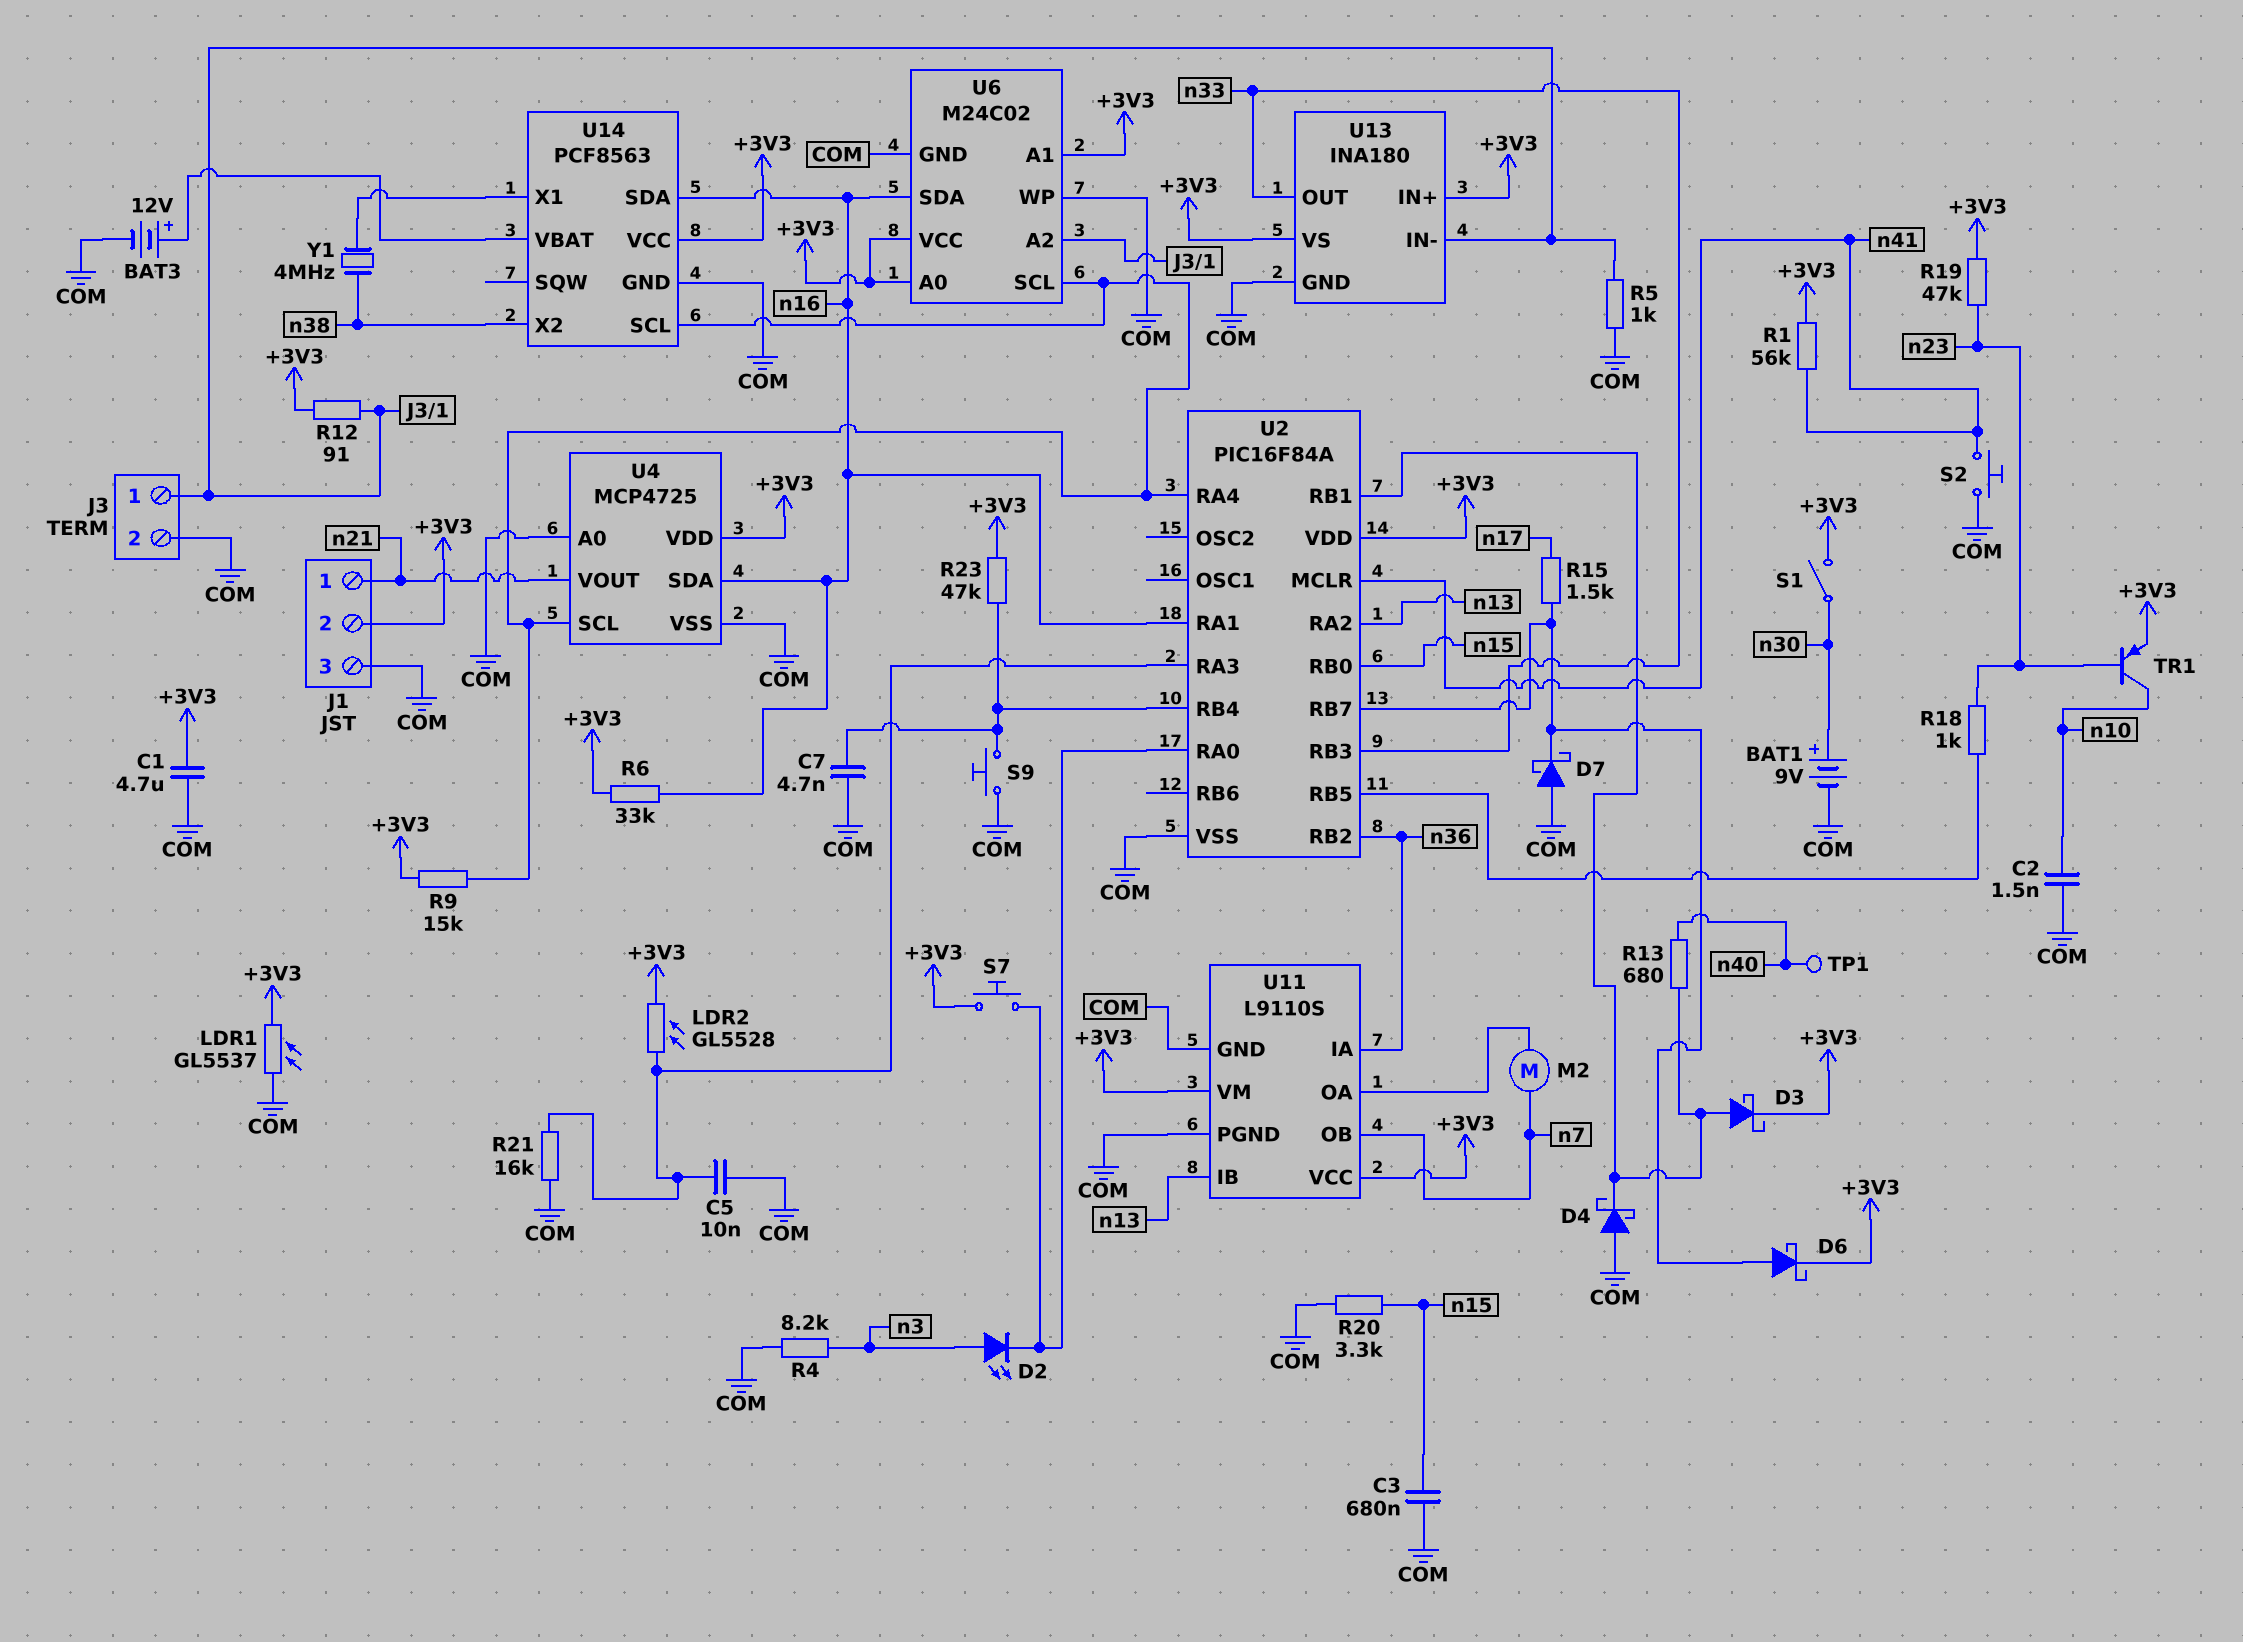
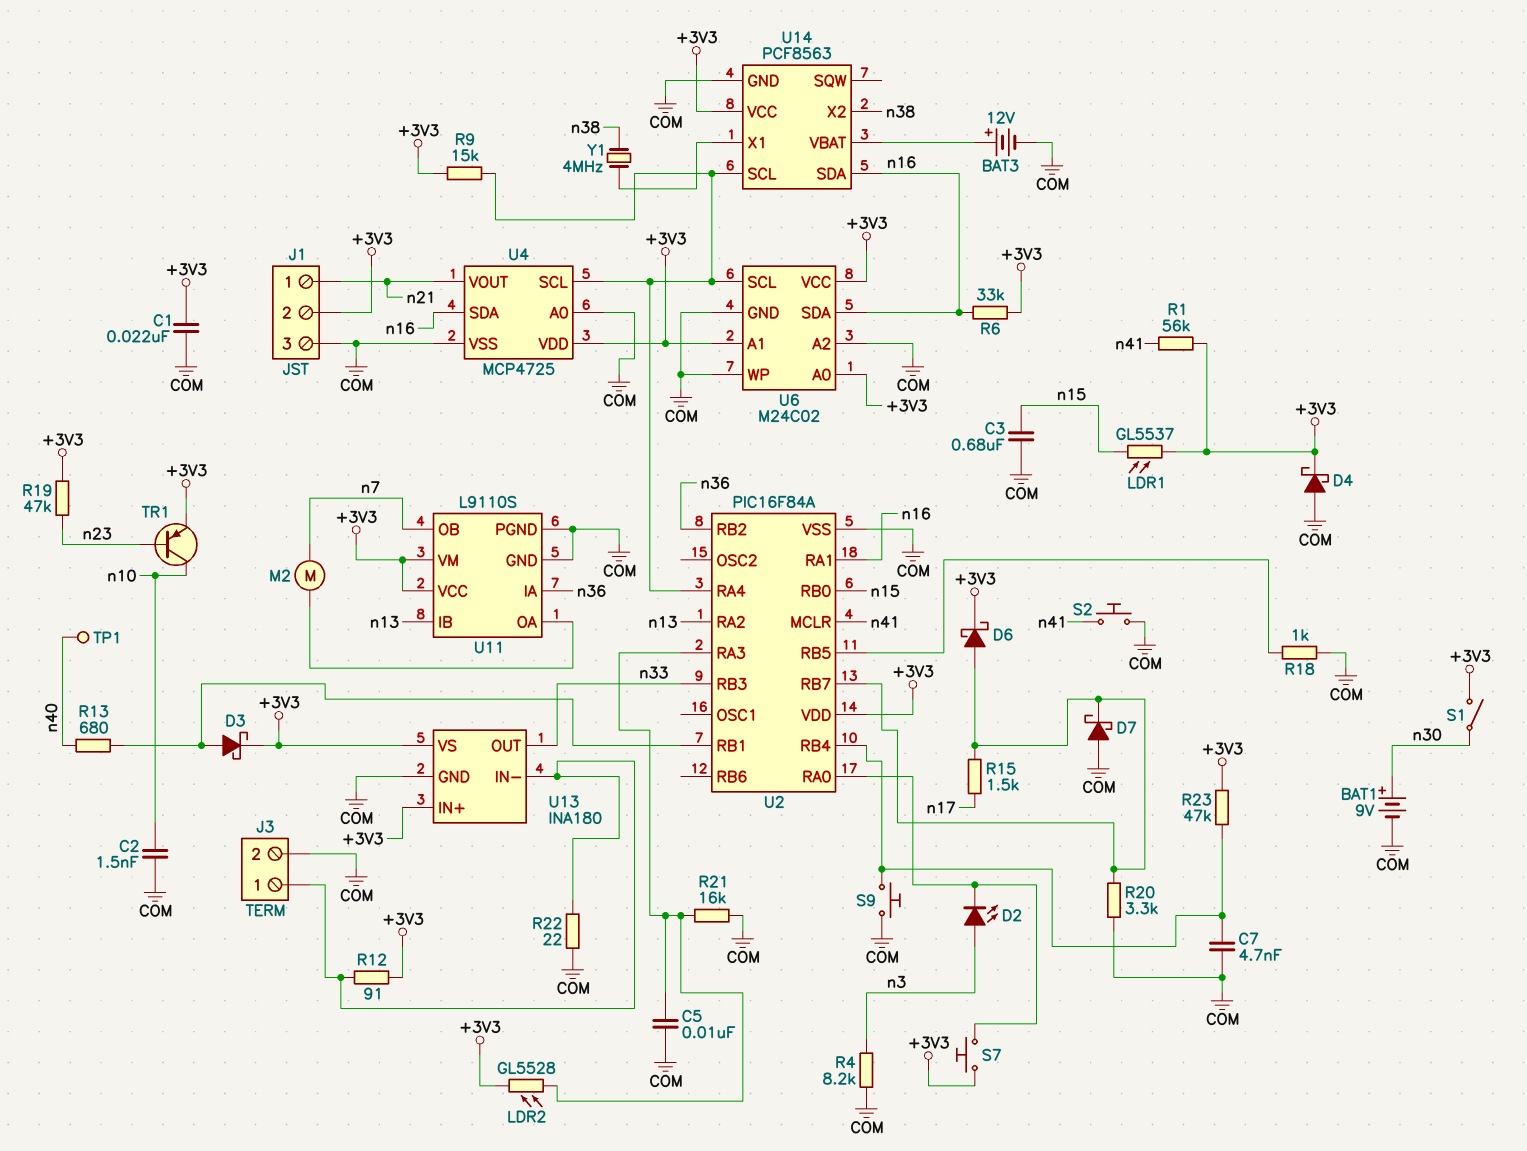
C1: 4.7uF (+3V3, COM) -> 22nF (+3V3, COM)
D4: schottky (A COM, K U2/RB1) -> schottky (A COM, K +3V3)
LDR1: GL5537 (+3V3, COM) -> GL5537 (+3V3, n15)
R5: 1k (COM, J3/1) -> none
R18: 1k (U2/RB5, n23) -> 1k (COM, U2/RB5)
R20: 3.3k (COM, n15) -> 3.3k (COM, U2/RB7)
R22: none -> 22 (COM, J3/1)
U6 pin A2: J3/1 -> COM

